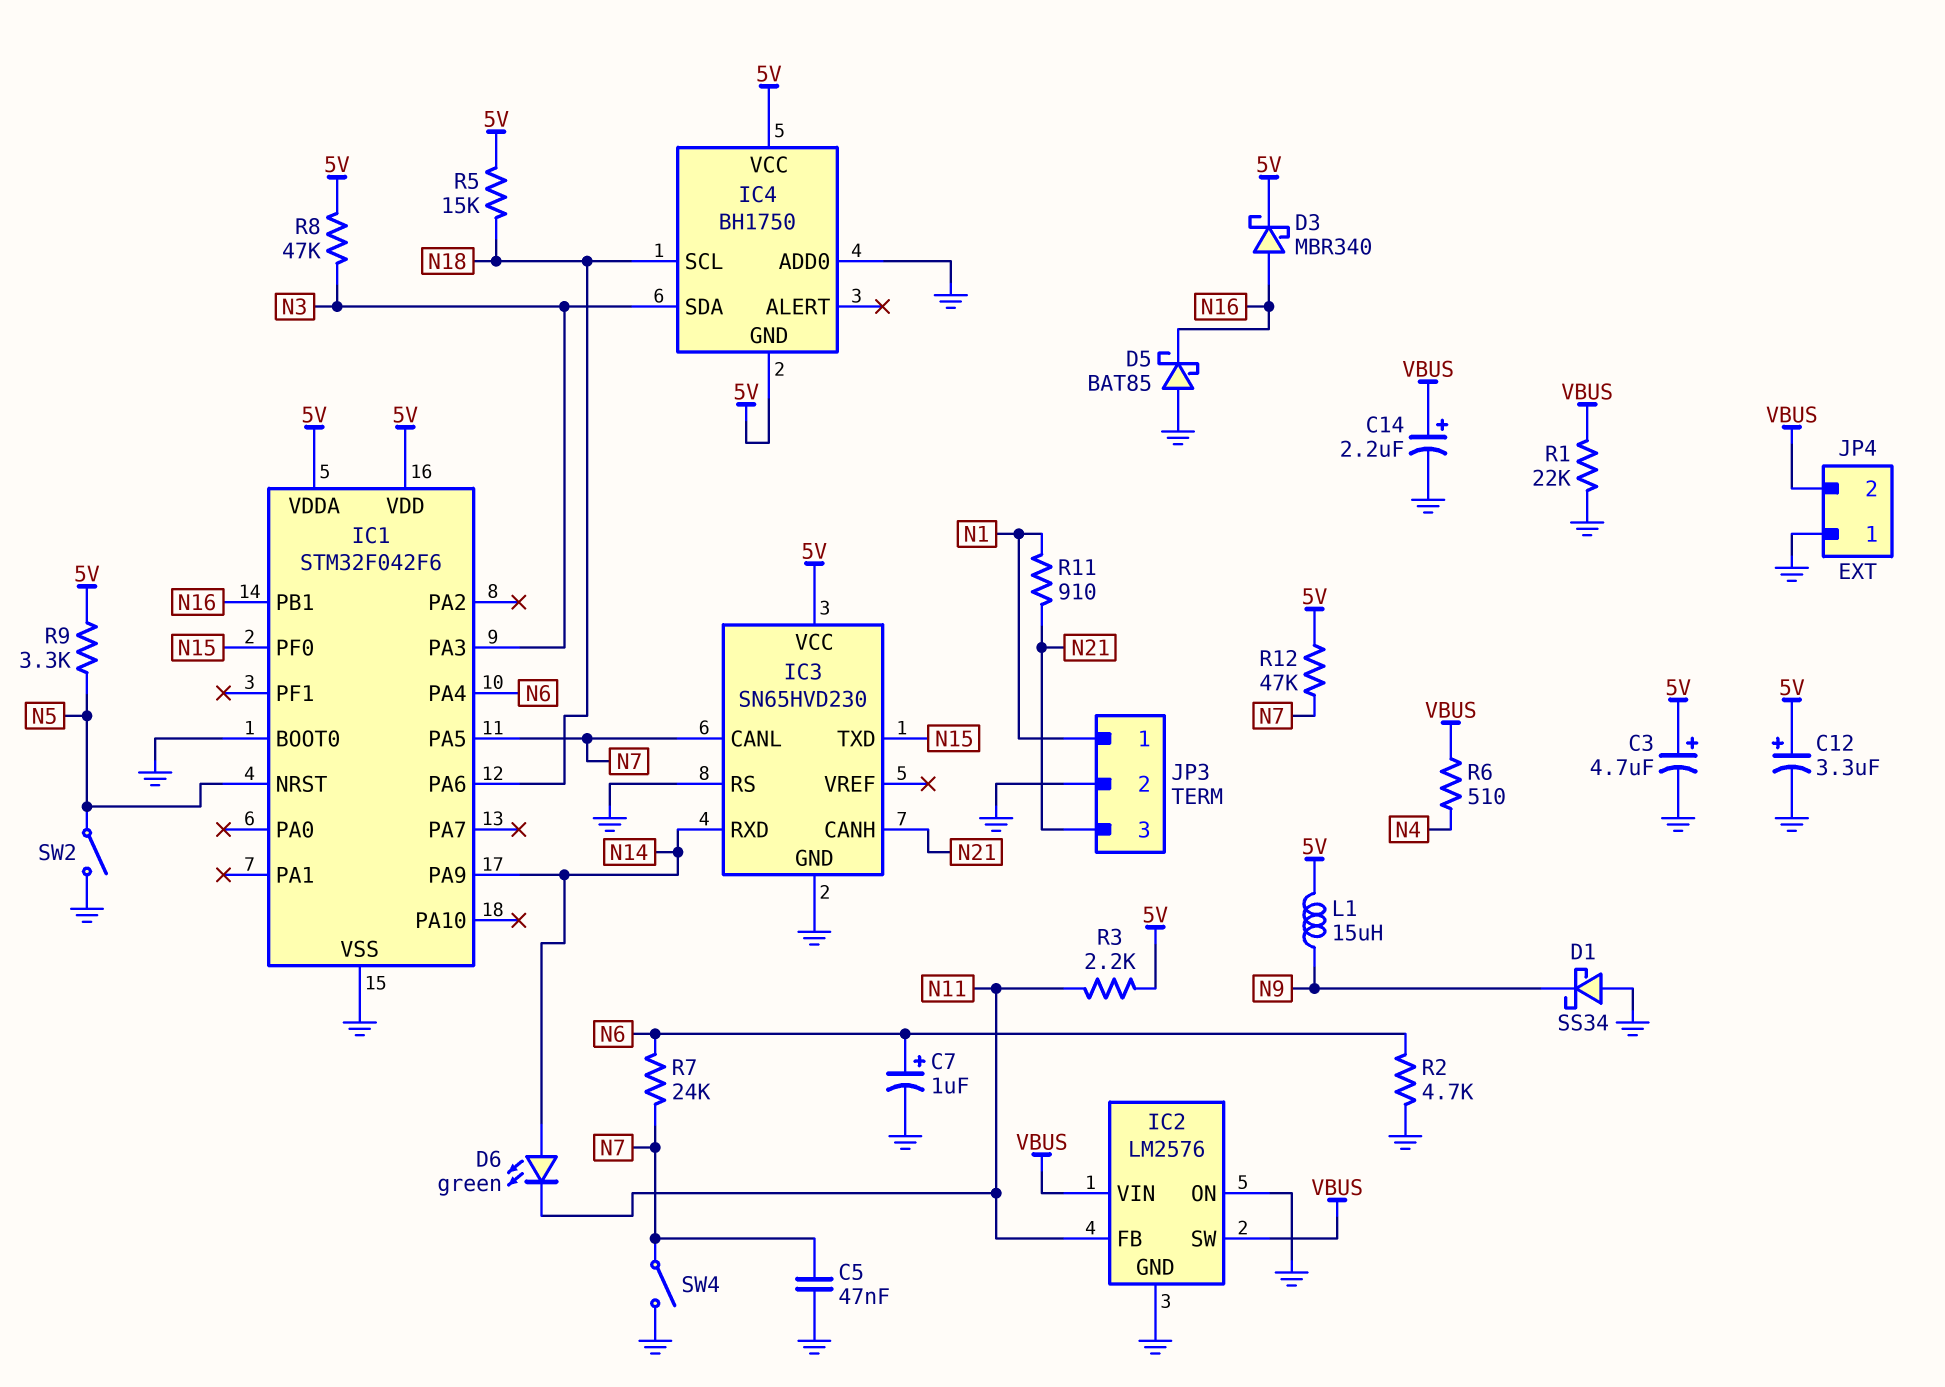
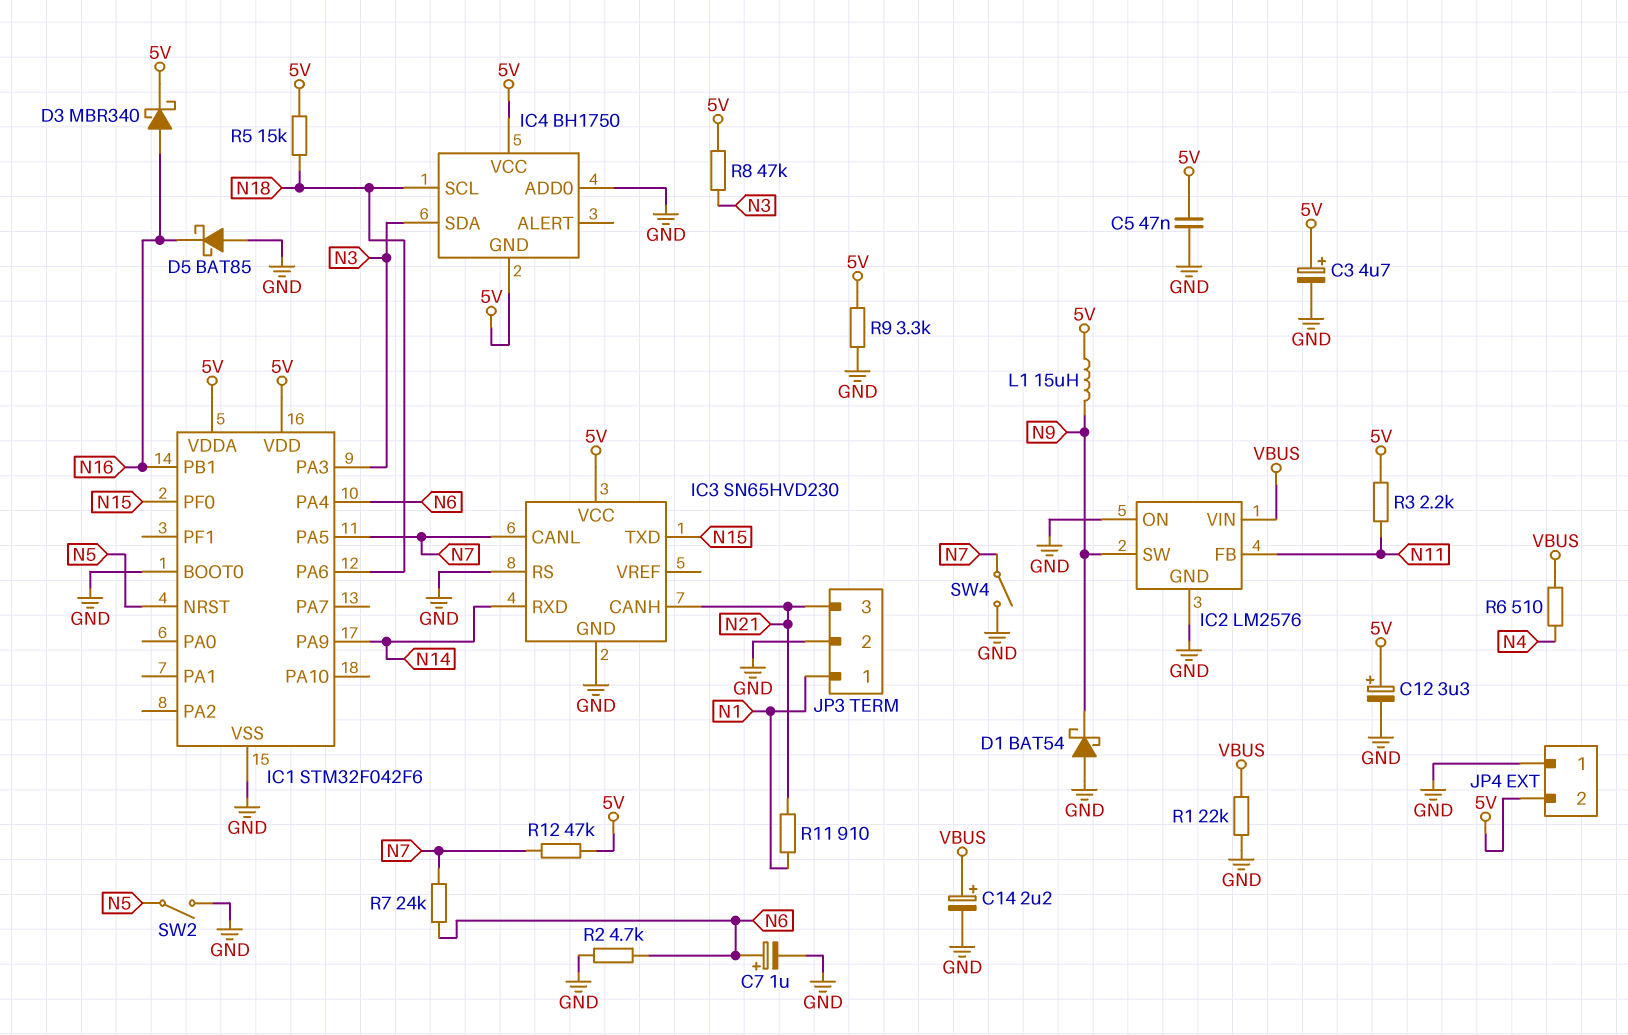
C5: 47nF (GND, N7) -> 47nF (5V, GND)
D1: schottky SS34 (A GND, K N9) -> schottky BAT54 (A GND, K N9)
D6: LED green (A N14, K N11) -> none
IC2 pin SW: VBUS -> N9
JP4 pin 2: VBUS -> 5V
R9: 3.3k (5V, N5) -> 3.3k (5V, GND)

